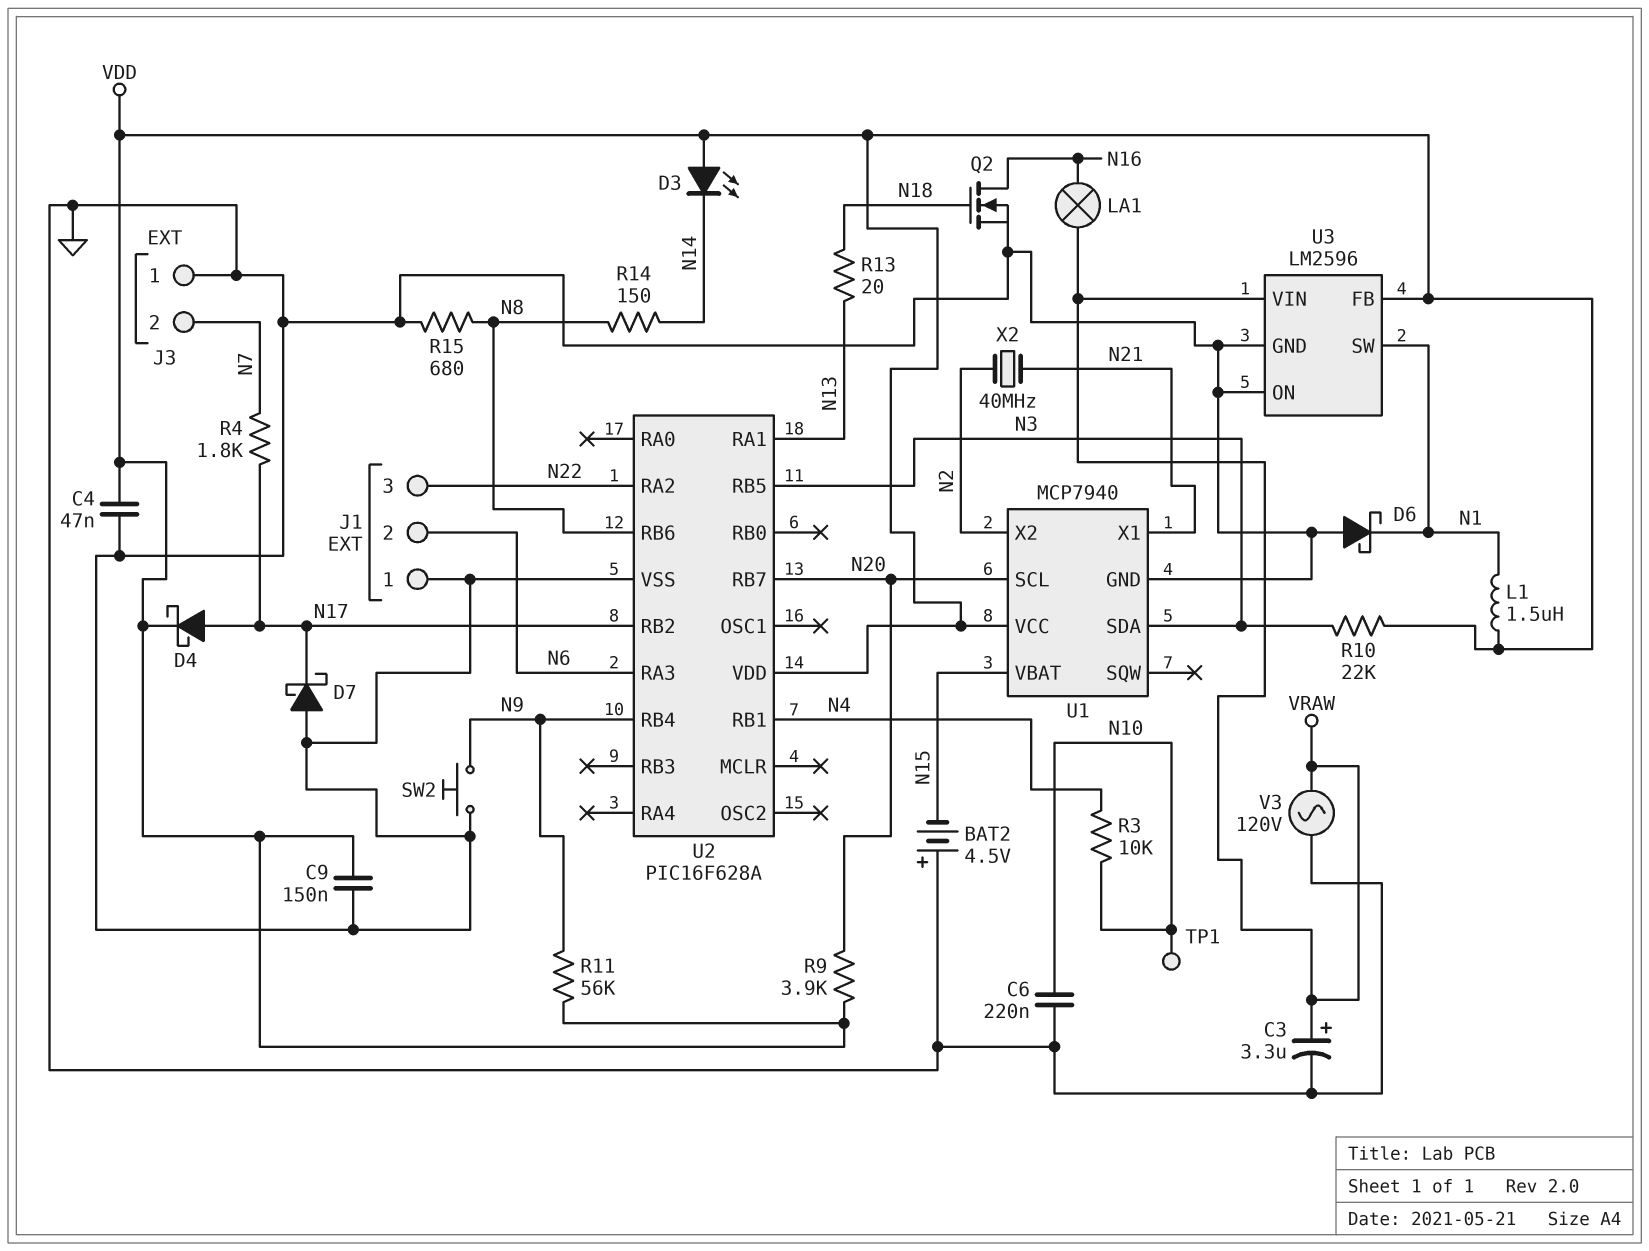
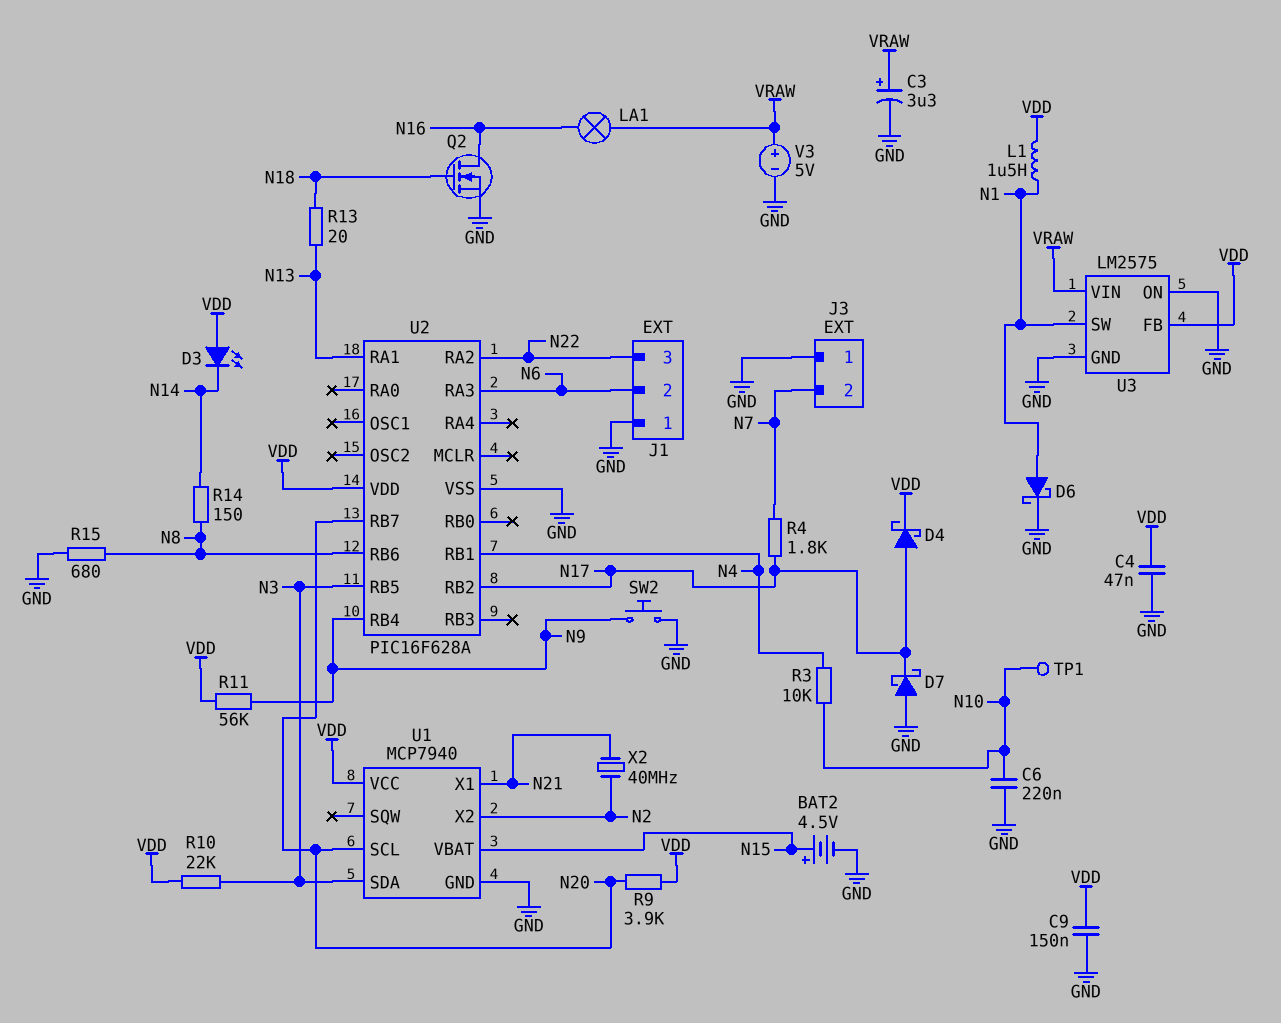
BAT2: 4.5V (plus GND, minus N15) -> 4.5V (plus N15, minus GND)
D6: schottky (A GND, K N1) -> schottky (A N1, K GND)
U3: LM2596 -> LM2575
V3: AC 120V (GND, VRAW) -> 5V (plus VRAW, minus GND)

